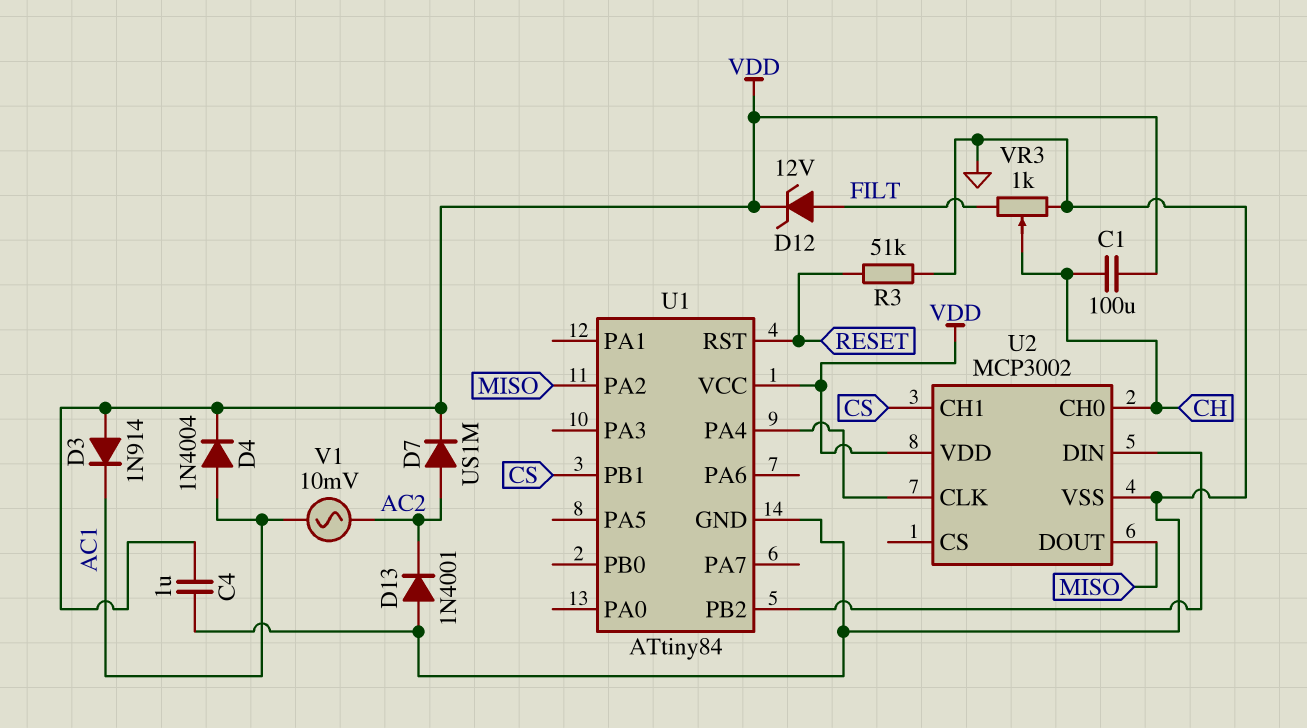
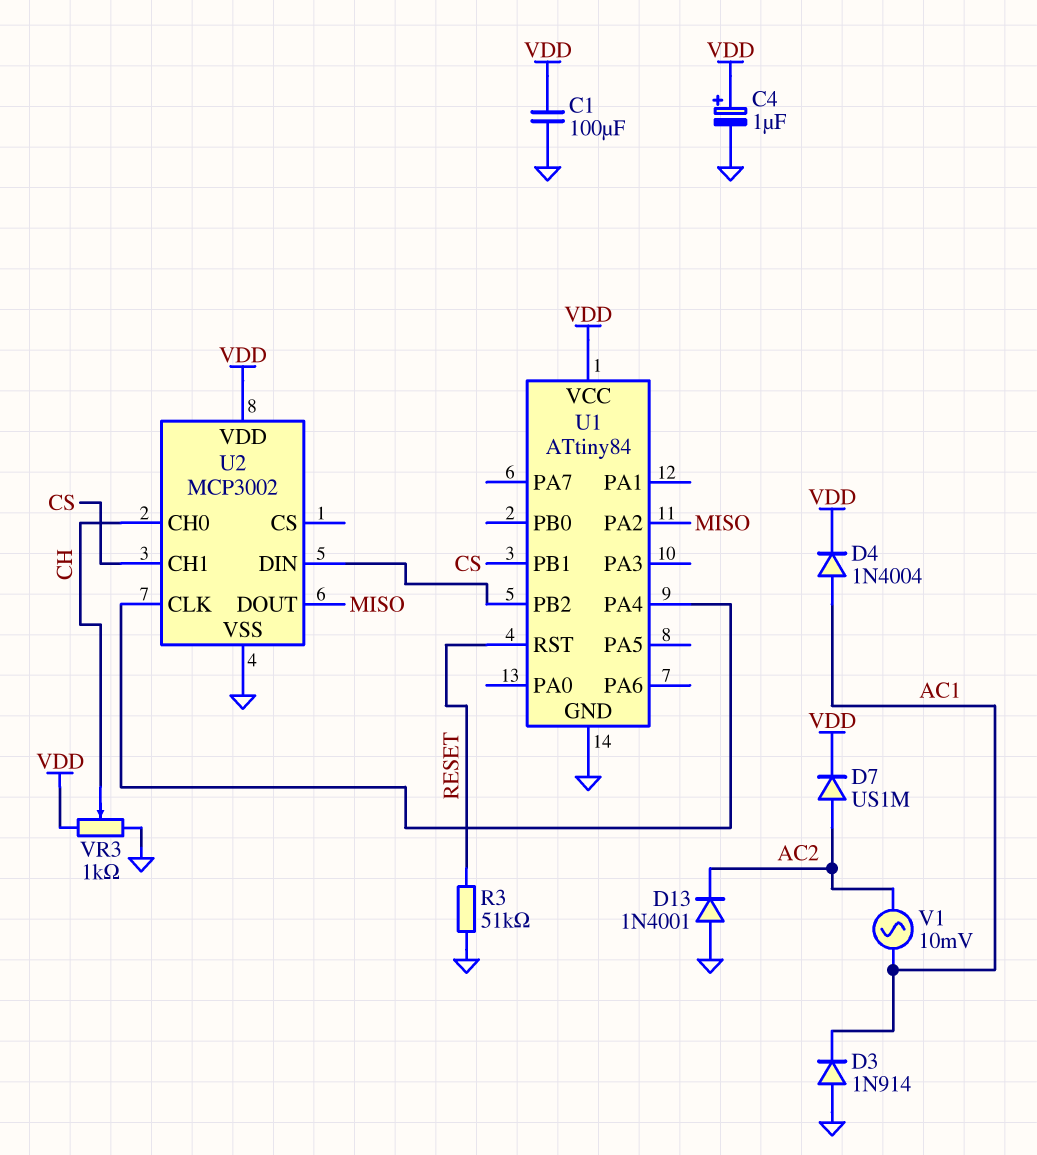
C1: 100uF (CH, VDD) -> 100uF (GND, VDD)
C4: 1uF (GND, VDD) -> 1uF (plus VDD, minus GND)
D3: diode 1N914 (A VDD, K AC1) -> diode 1N914 (A GND, K AC1)
D12: zener 12V (A FILT, K VDD) -> none
VR3: 1k (FILT, GND, wiper CH) -> 1k (GND, VDD, wiper CH)

